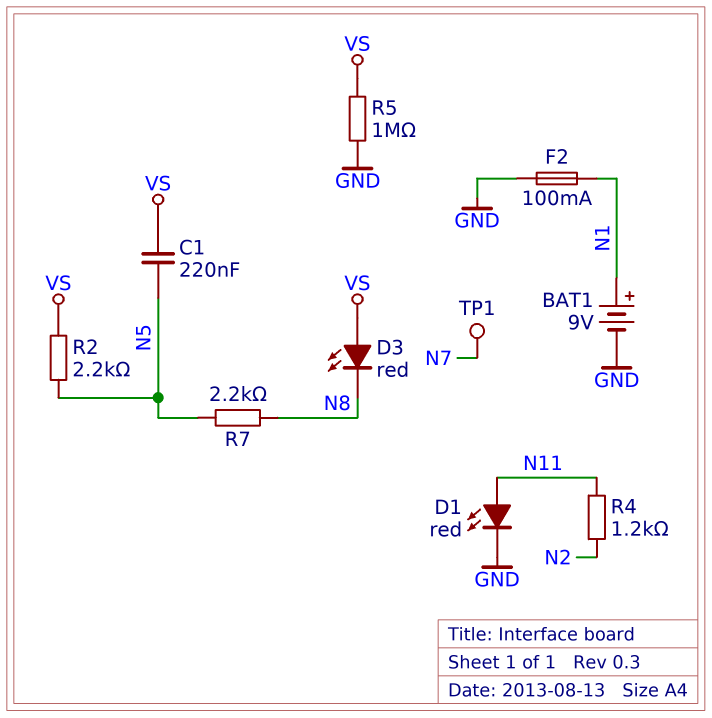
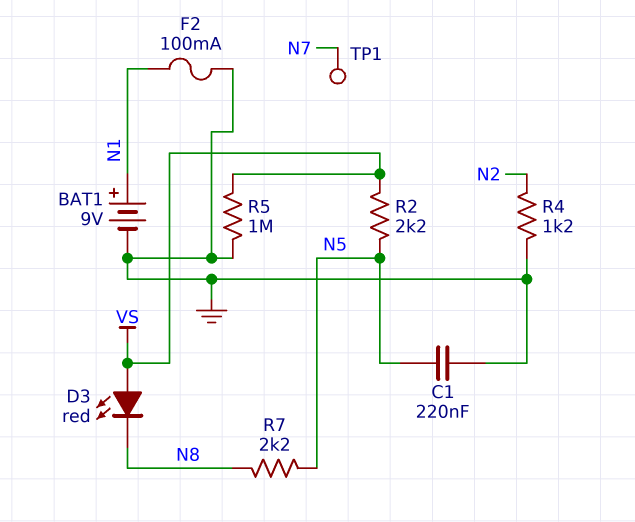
C1: 220nF (N5, VS) -> 220nF (GND, N5)
D1: LED red (A N11, K GND) -> none
R4: 1.2k (N2, N11) -> 1.2k (GND, N2)

